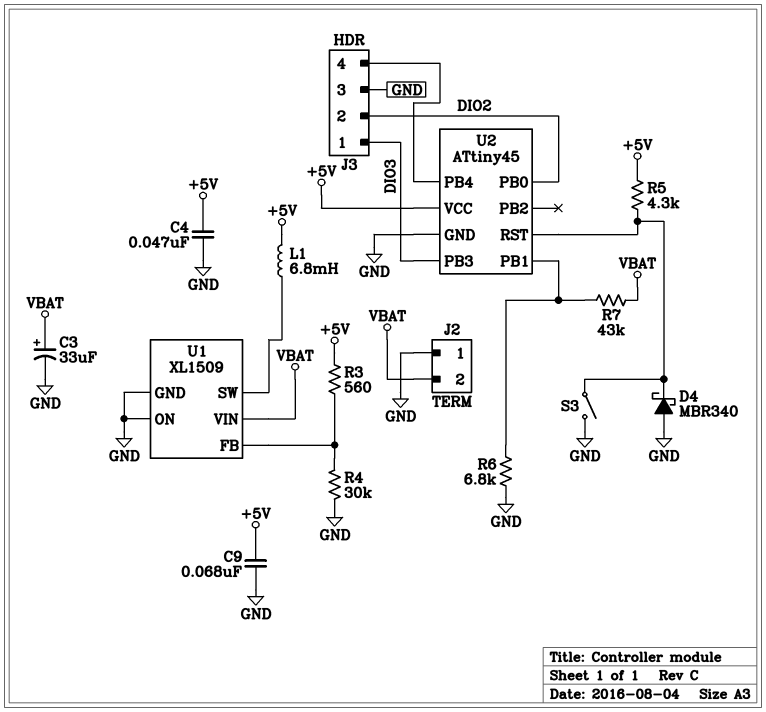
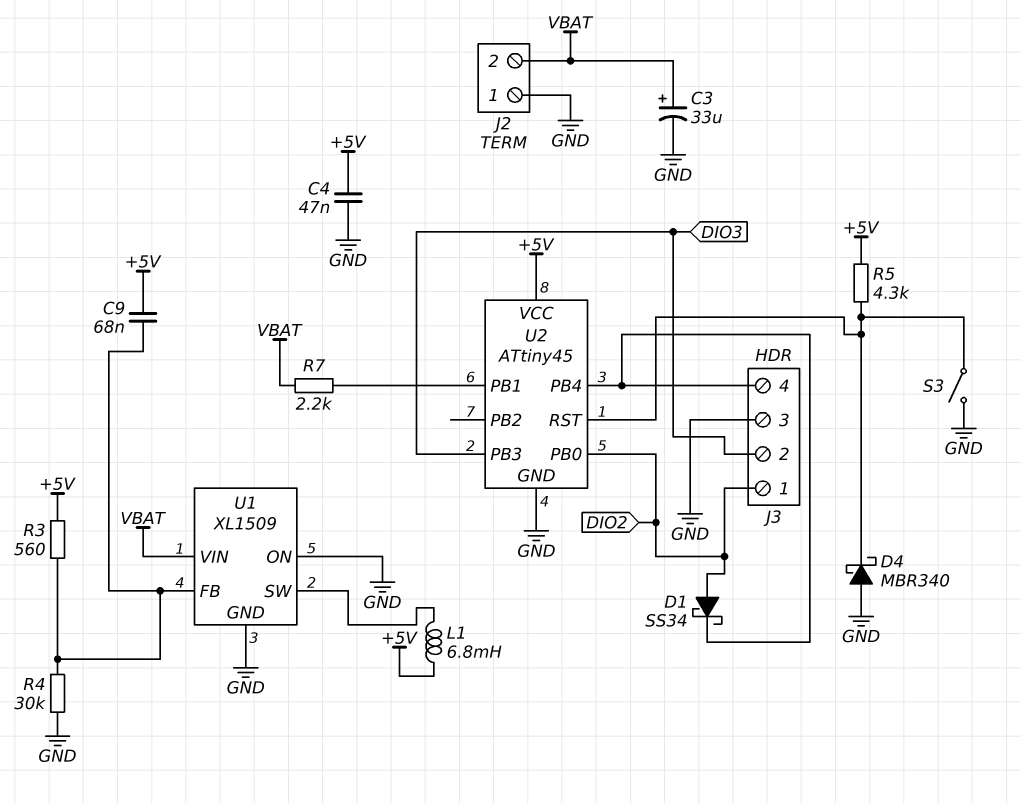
C9: 68nF (+5V, GND) -> 68nF (+5V, U1/FB)
D1: none -> schottky SS34 (A DIO2, K J3/4)
J3 pin 1: DIO3 -> DIO2
J3 pin 2: DIO2 -> DIO3
R6: 6.8k (GND, U2/PB1) -> none
R7: 43k (U2/PB1, VBAT) -> 2.2k (U2/PB1, VBAT)

